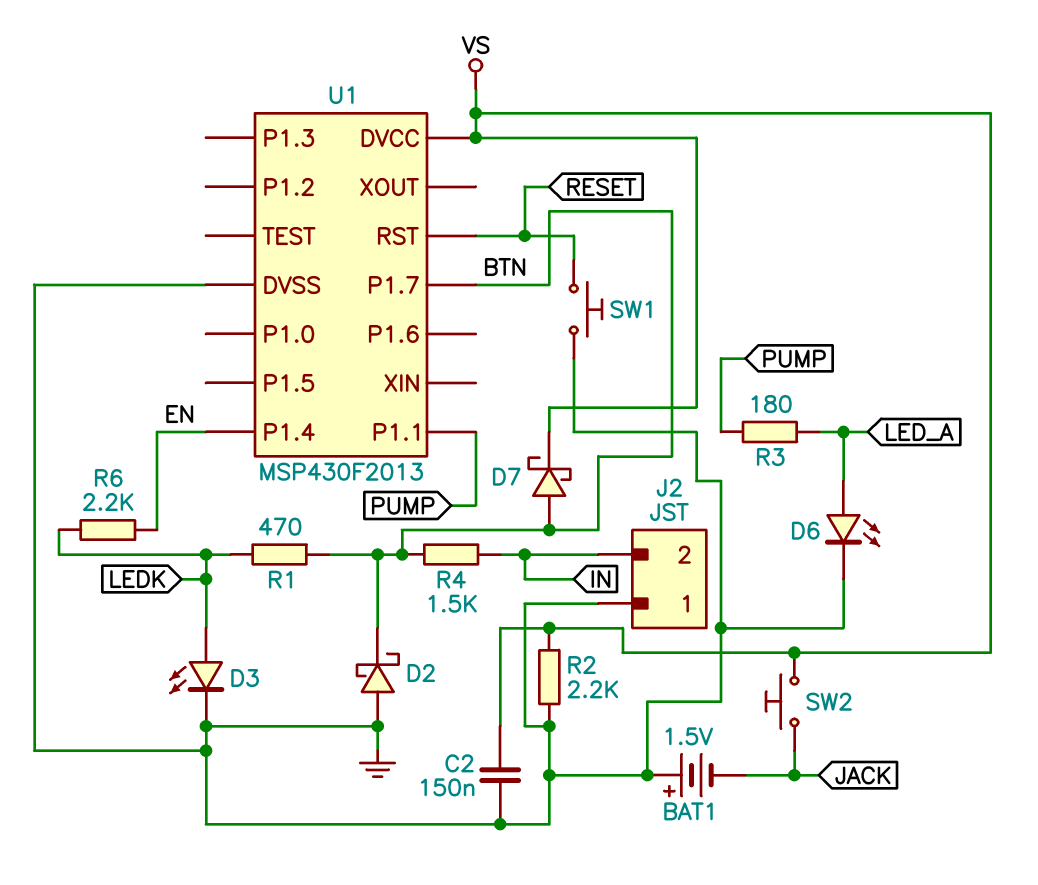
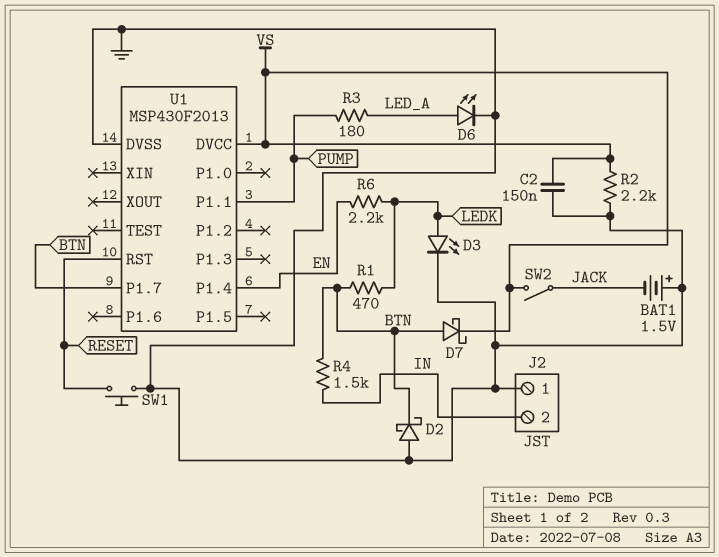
SW2: button (JACK, VS) -> switch (JACK, VS)

